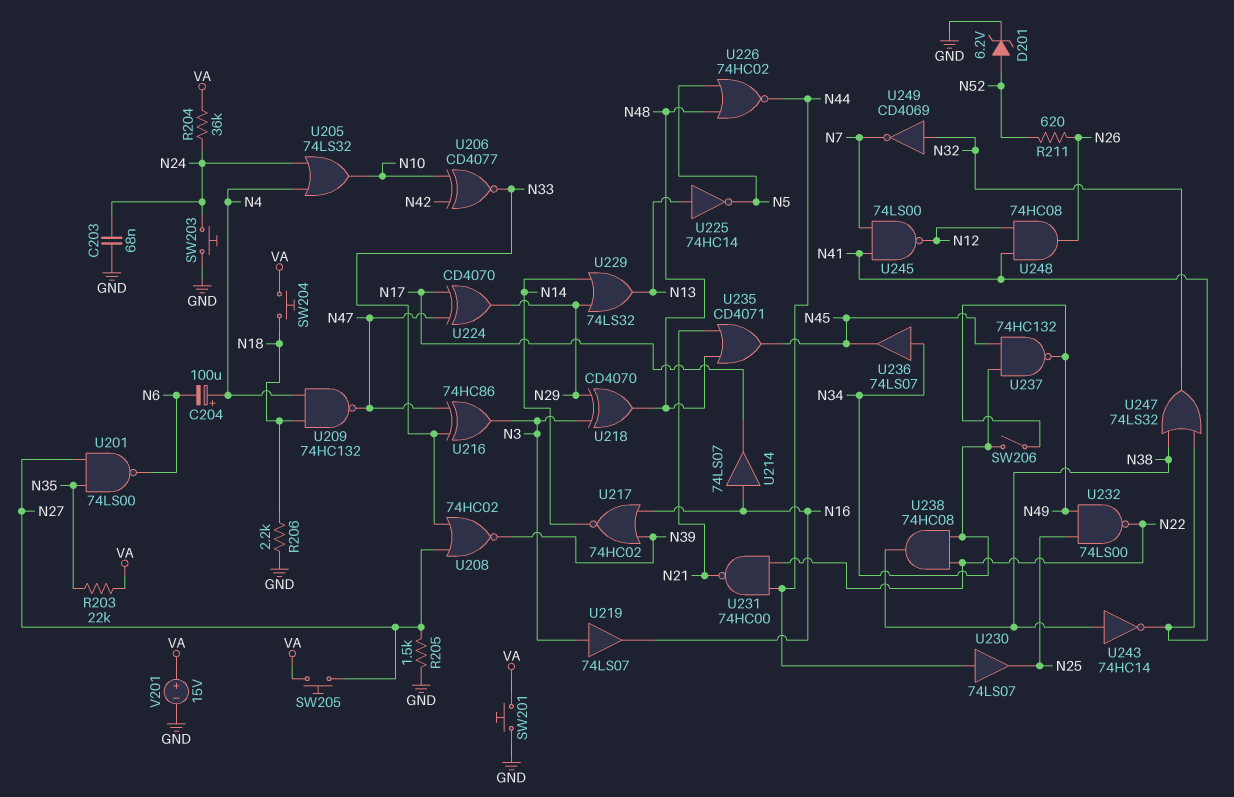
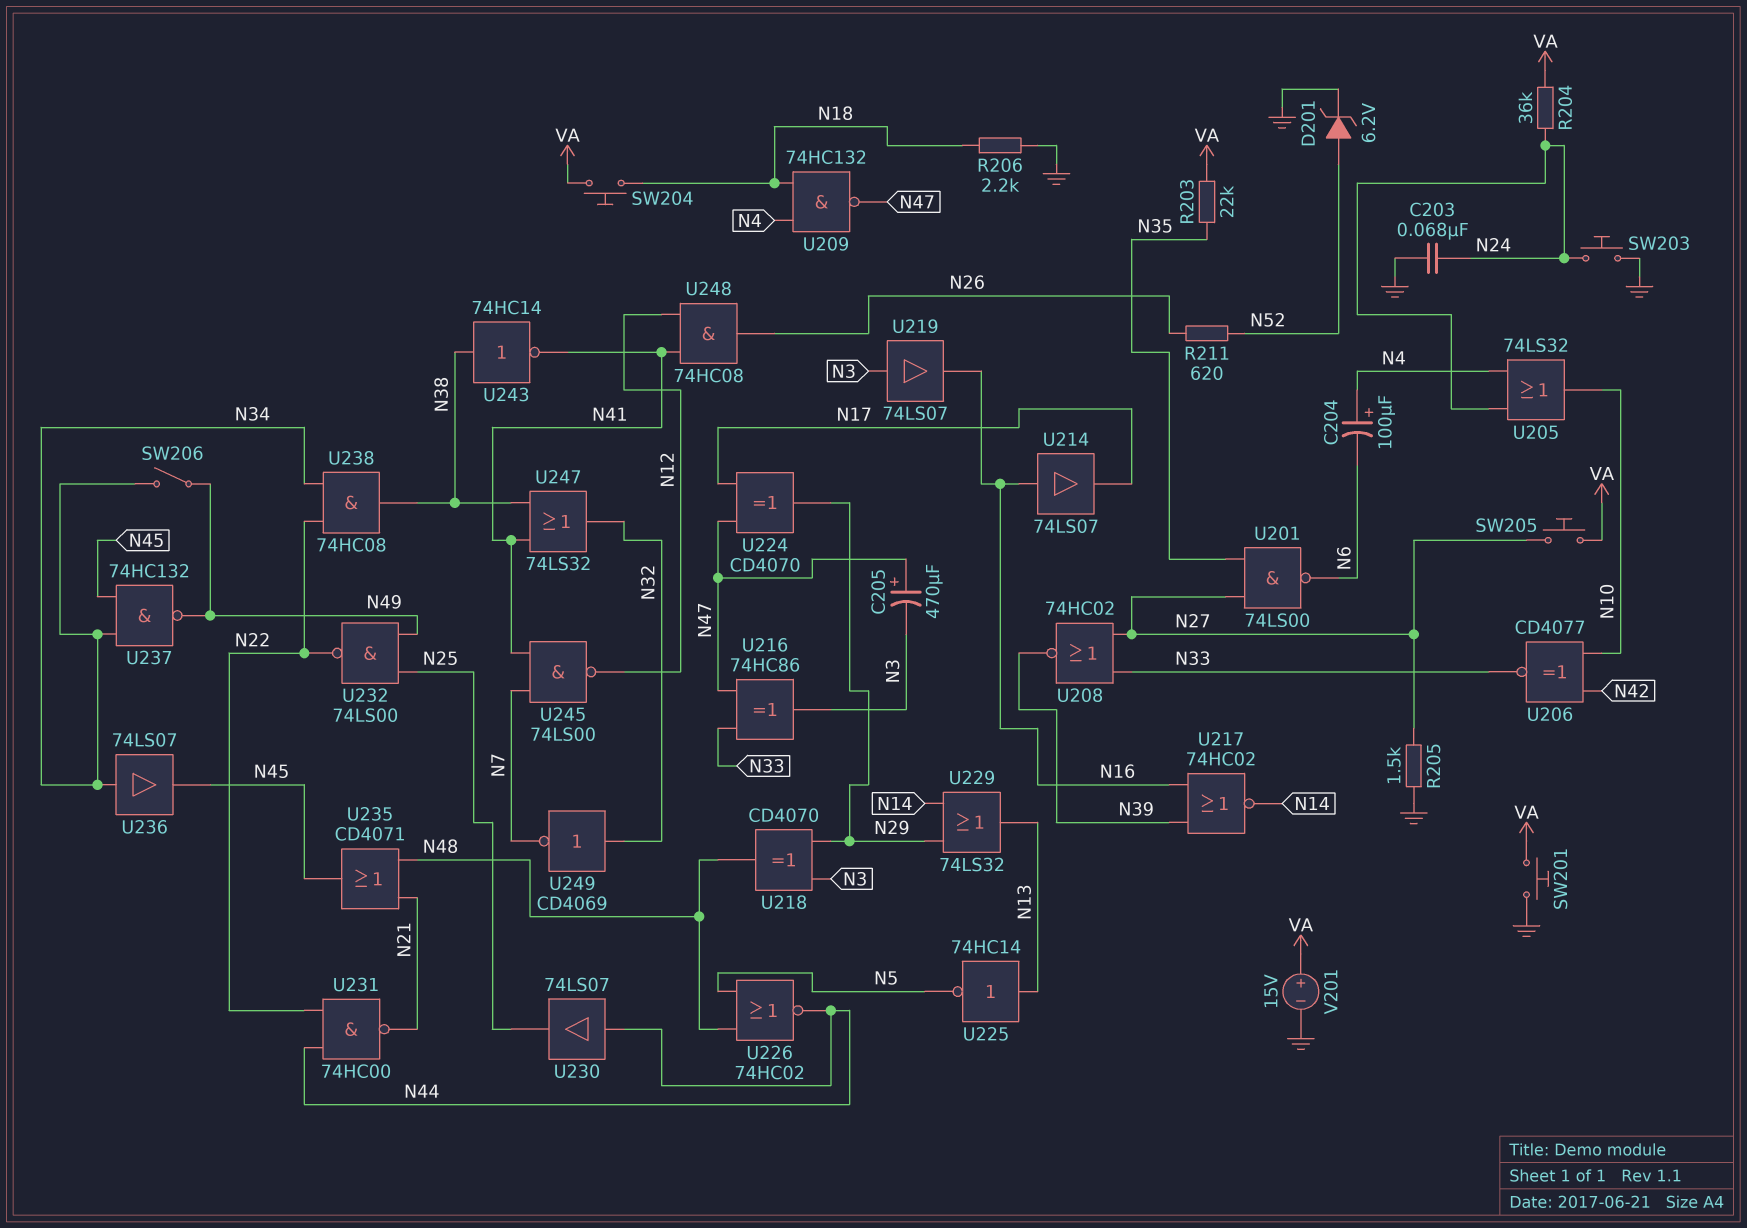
C205: none -> 470uF (plus N47, minus N3)

